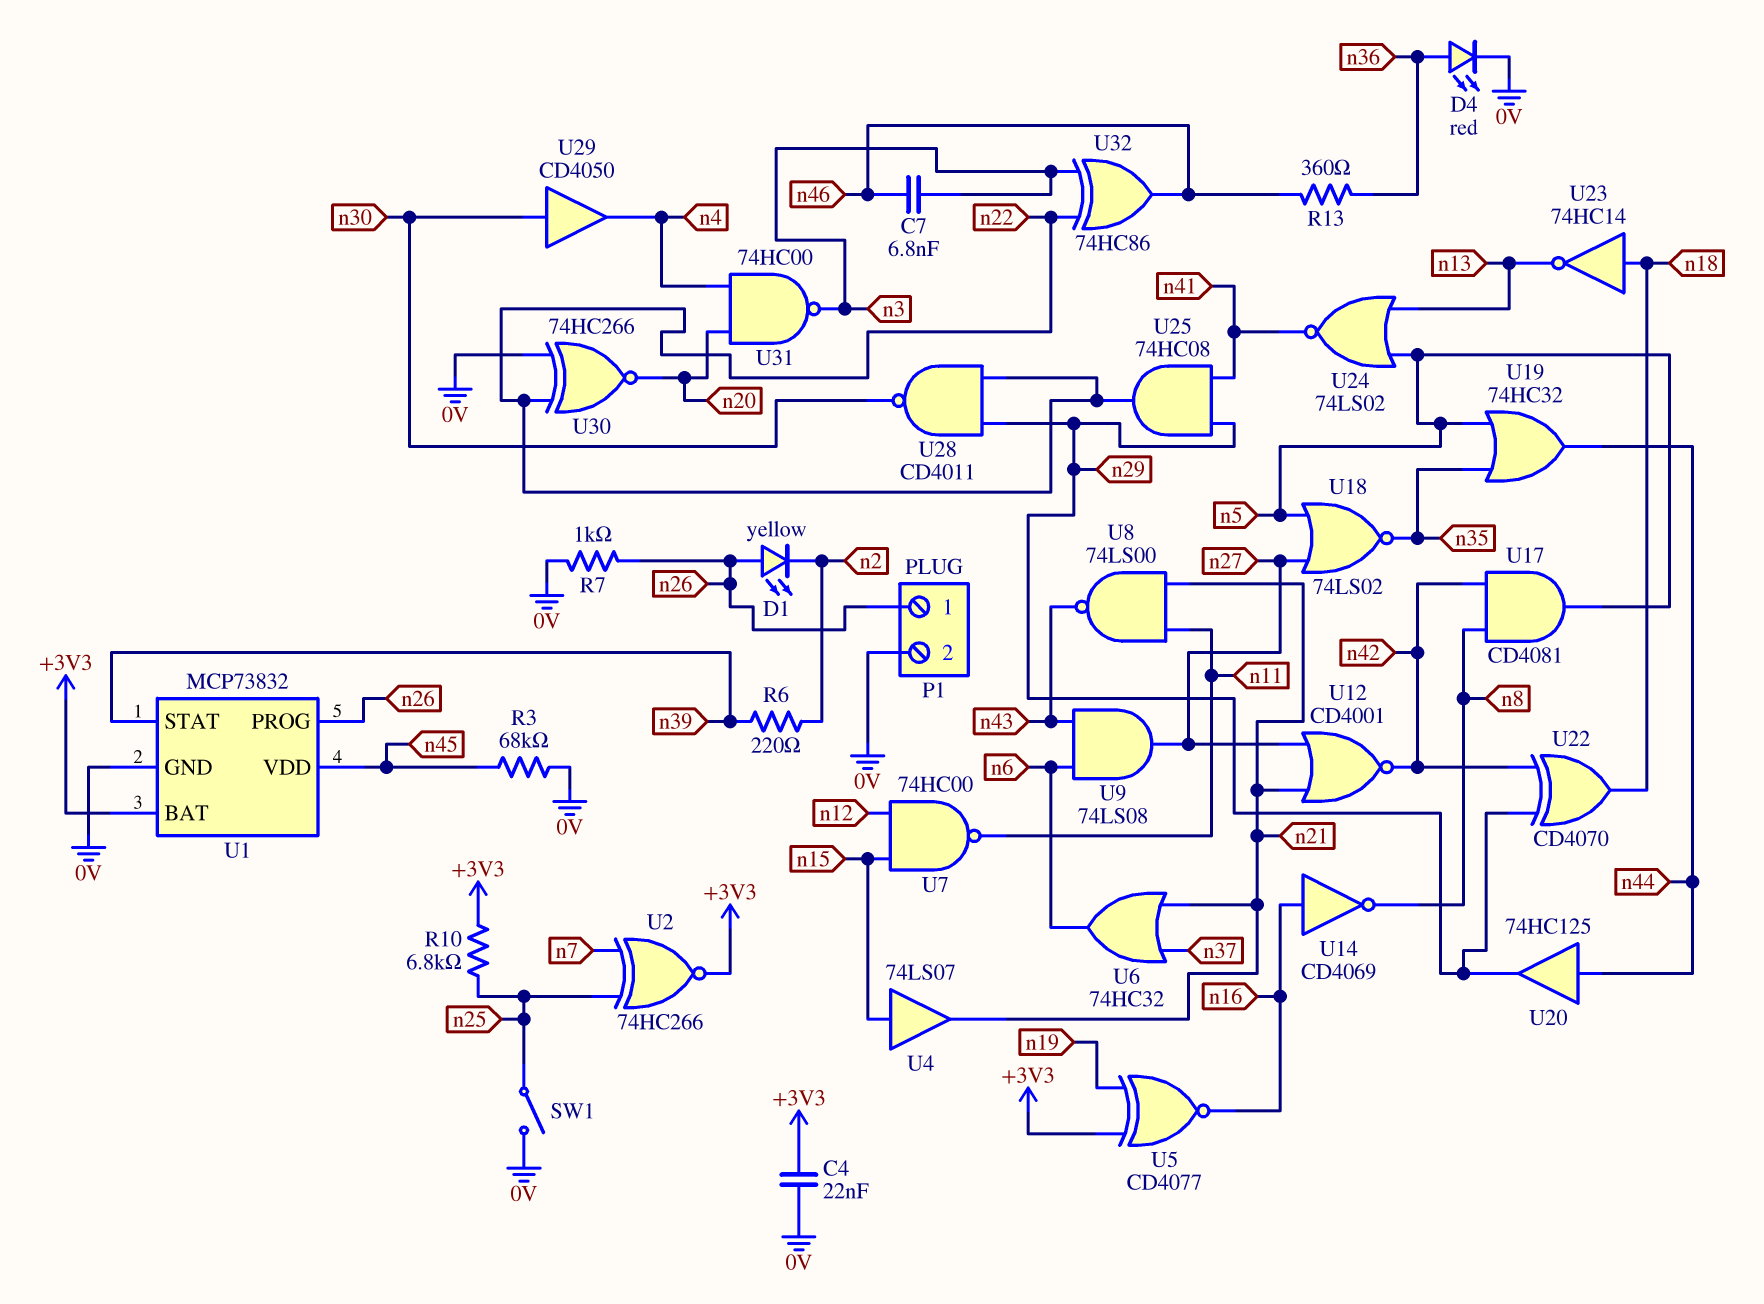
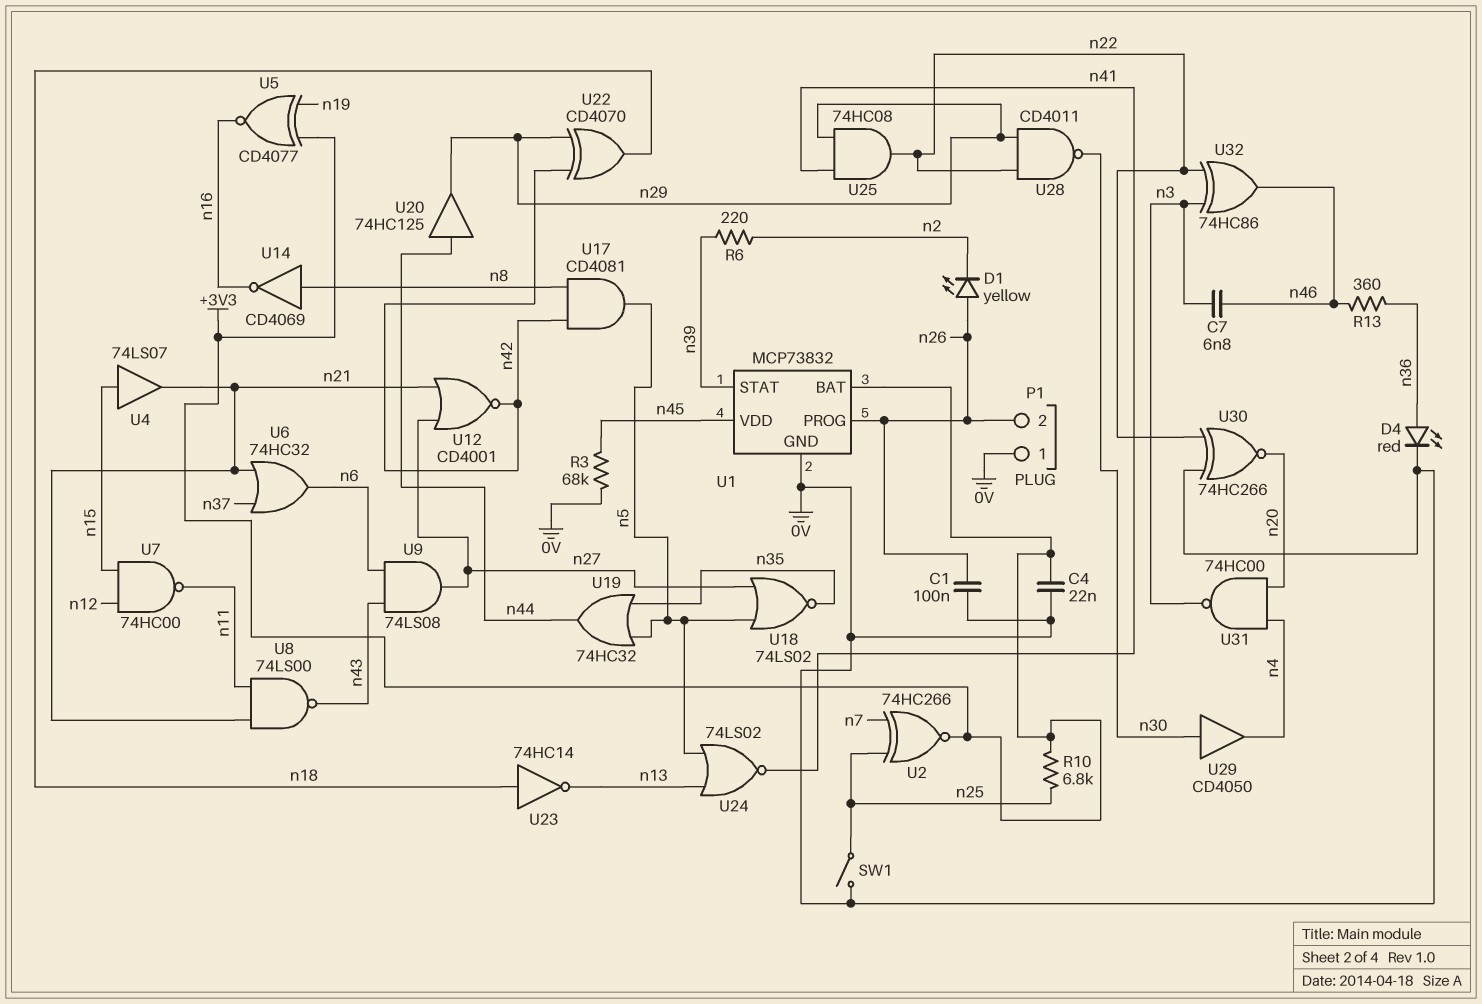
C1: none -> 100nF (0V, n26)
P1 pin 1: n26 -> 0V
P1 pin 2: 0V -> n26
R7: 1k (0V, n26) -> none
U14: NOT CD4069 (in n16, out n8) -> NOT CD4069 (in n8, out n16)

